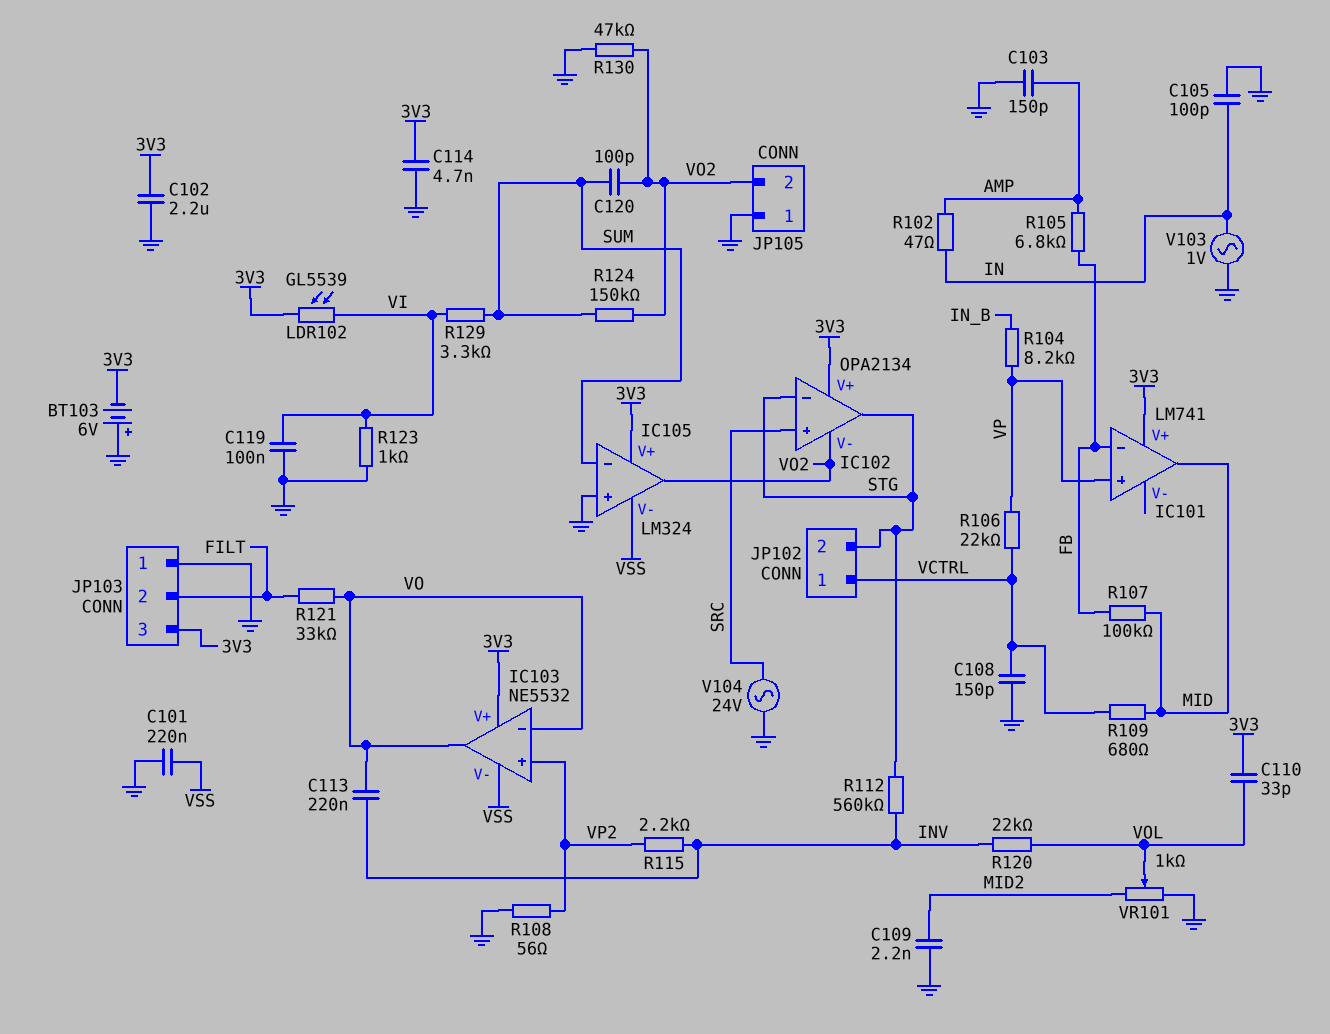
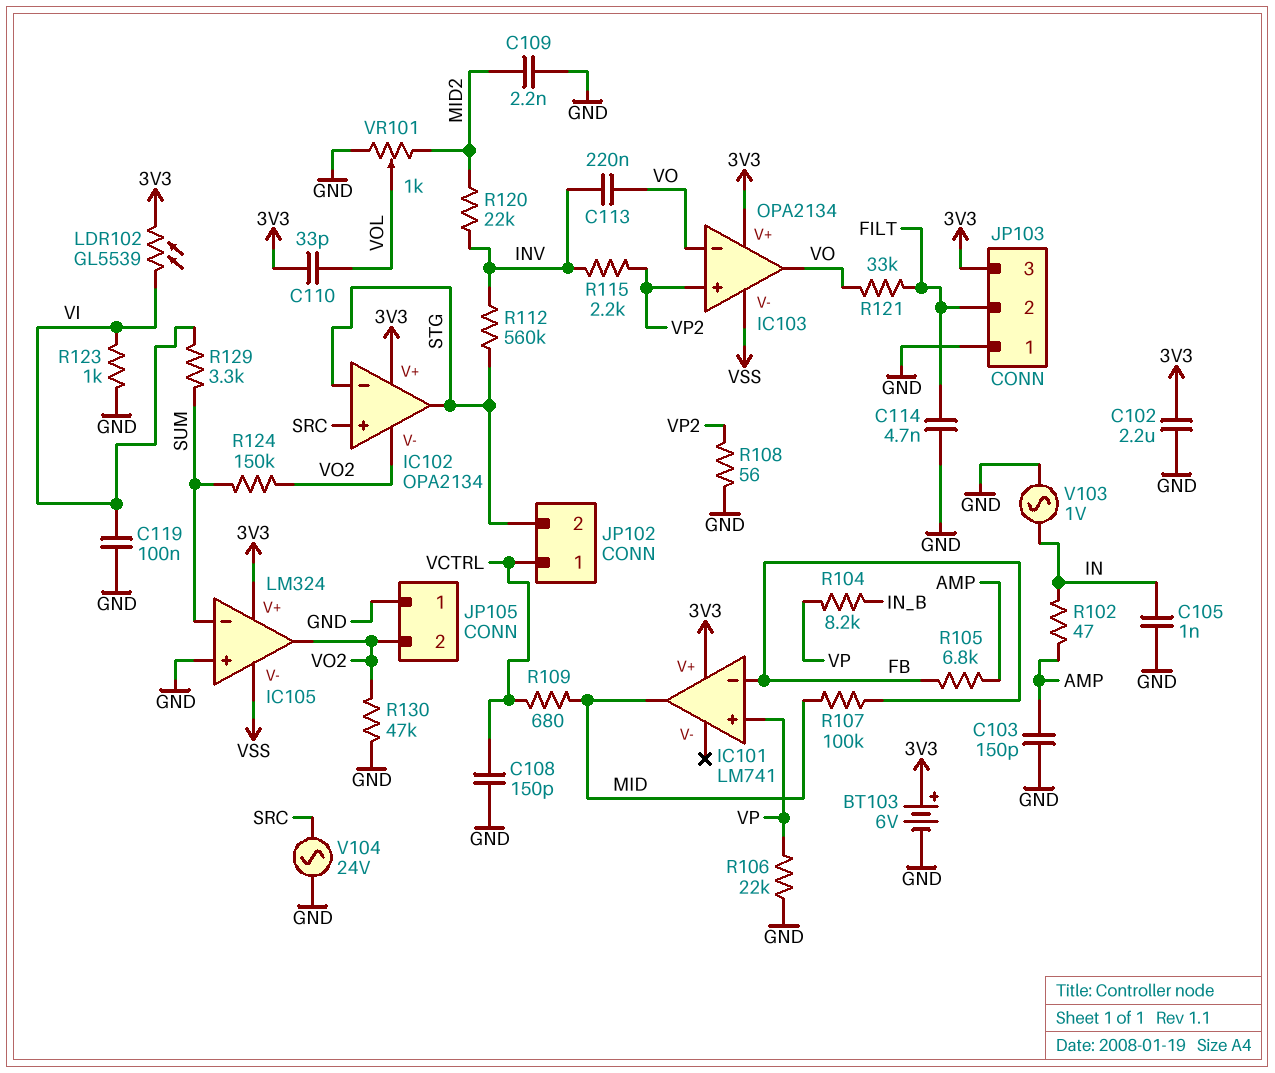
BT103: 6V (plus GND, minus 3V3) -> 6V (plus 3V3, minus GND)
C101: 220nF (GND, VSS) -> none
C105: 100pF (GND, IN) -> 1nF (GND, IN)
C114: 4.7nF (3V3, GND) -> 4.7nF (FILT, GND)
C120: 100pF (SUM, VO2) -> none
IC103: NE5532 -> OPA2134
R106: 22k (VCTRL, VP) -> 22k (GND, VP)
R120: 22k (INV, VOL) -> 22k (INV, MID2)

